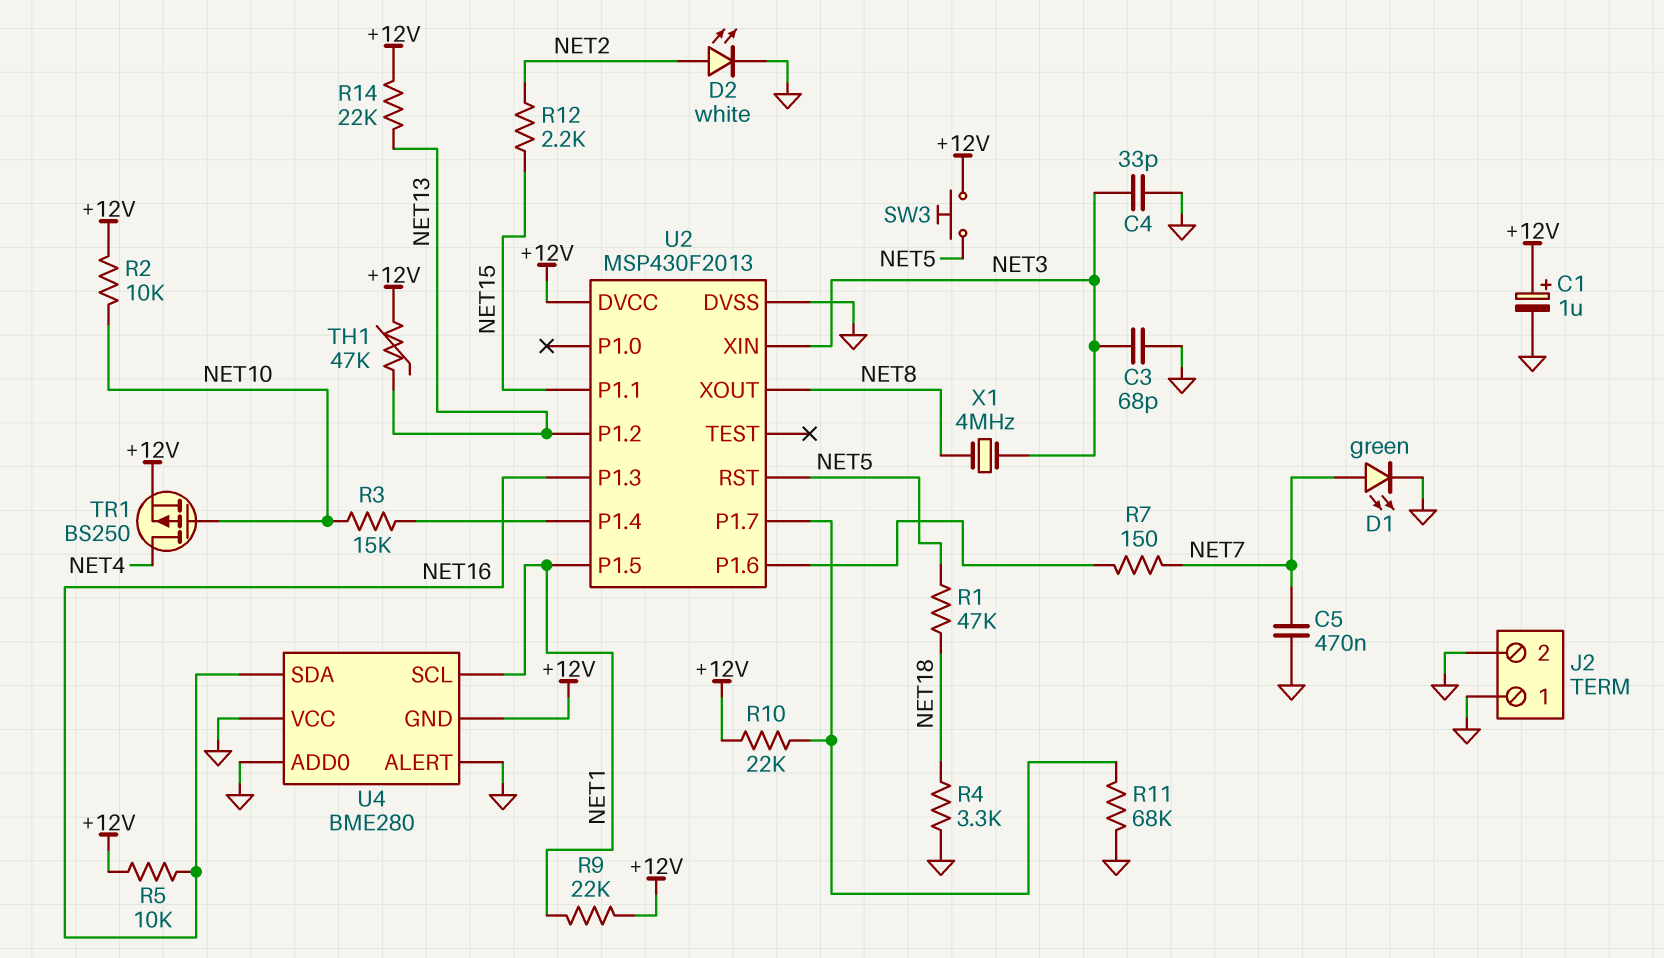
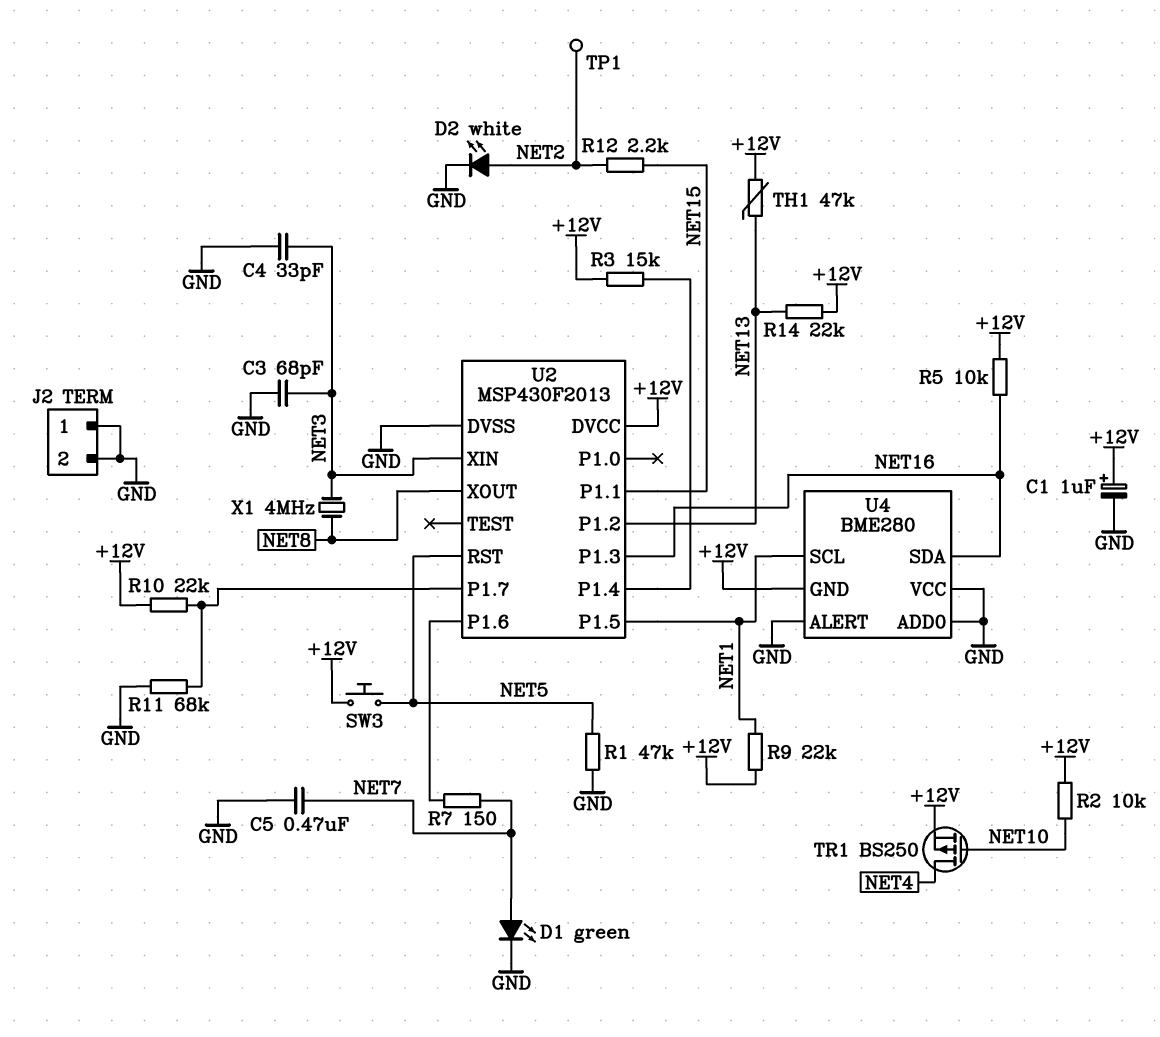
R1: 47k (NET5, NET18) -> 47k (GND, NET5)
R3: 15k (NET10, U2/P1.4) -> 15k (+12V, U2/P1.4)
R4: 3.3k (GND, NET18) -> none
TP1: none -> test point (NET2)

